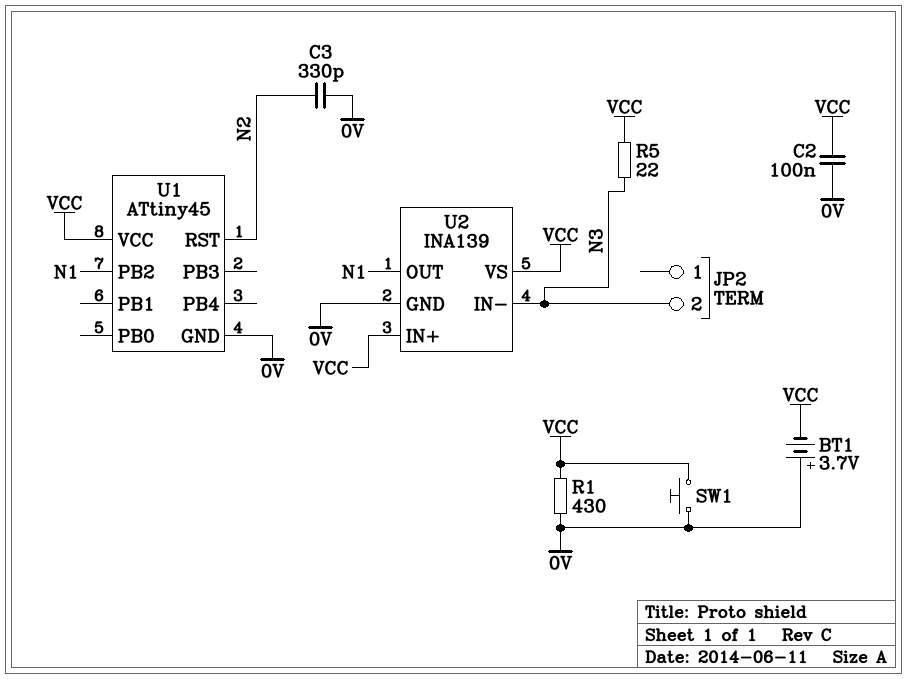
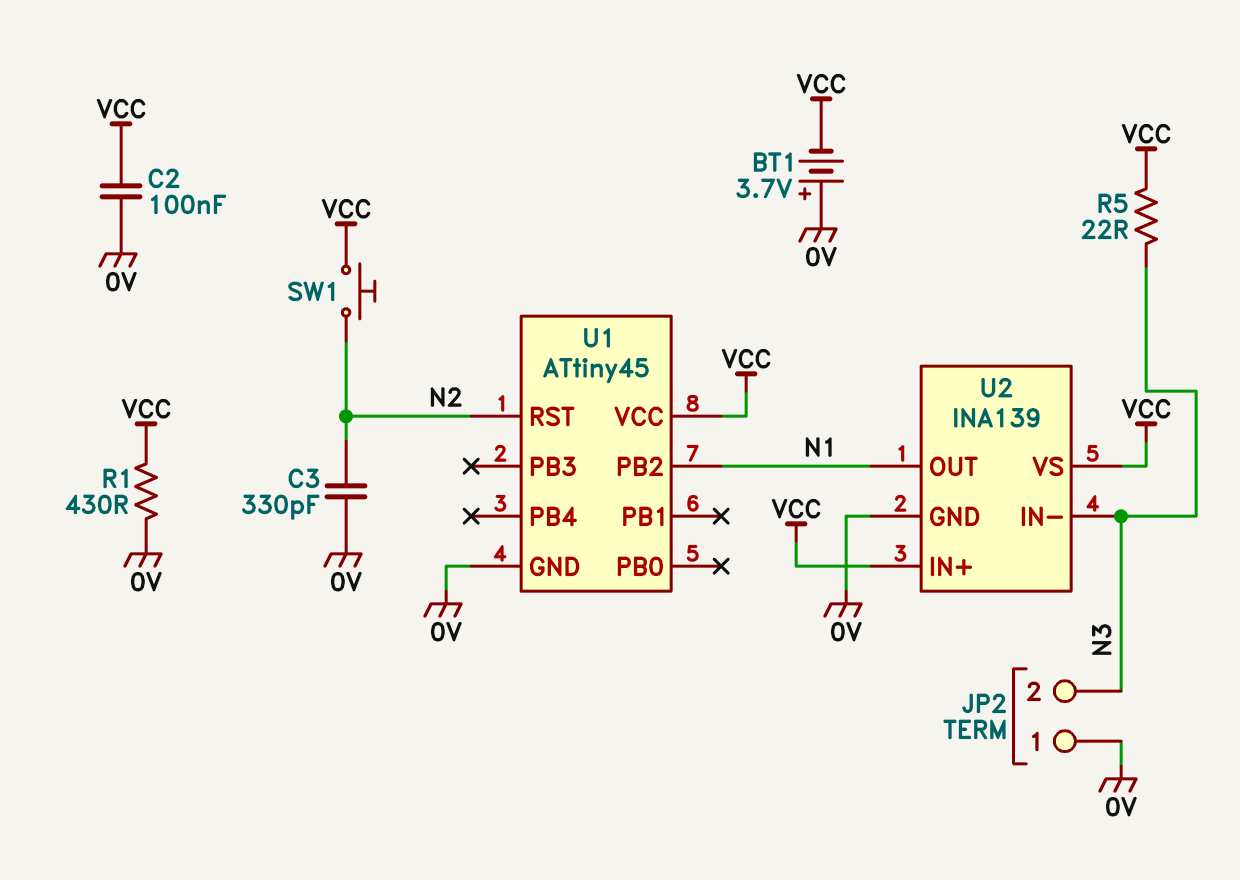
JP2 pin 1: none -> 0V
SW1: button (0V, VCC) -> button (N2, VCC)

